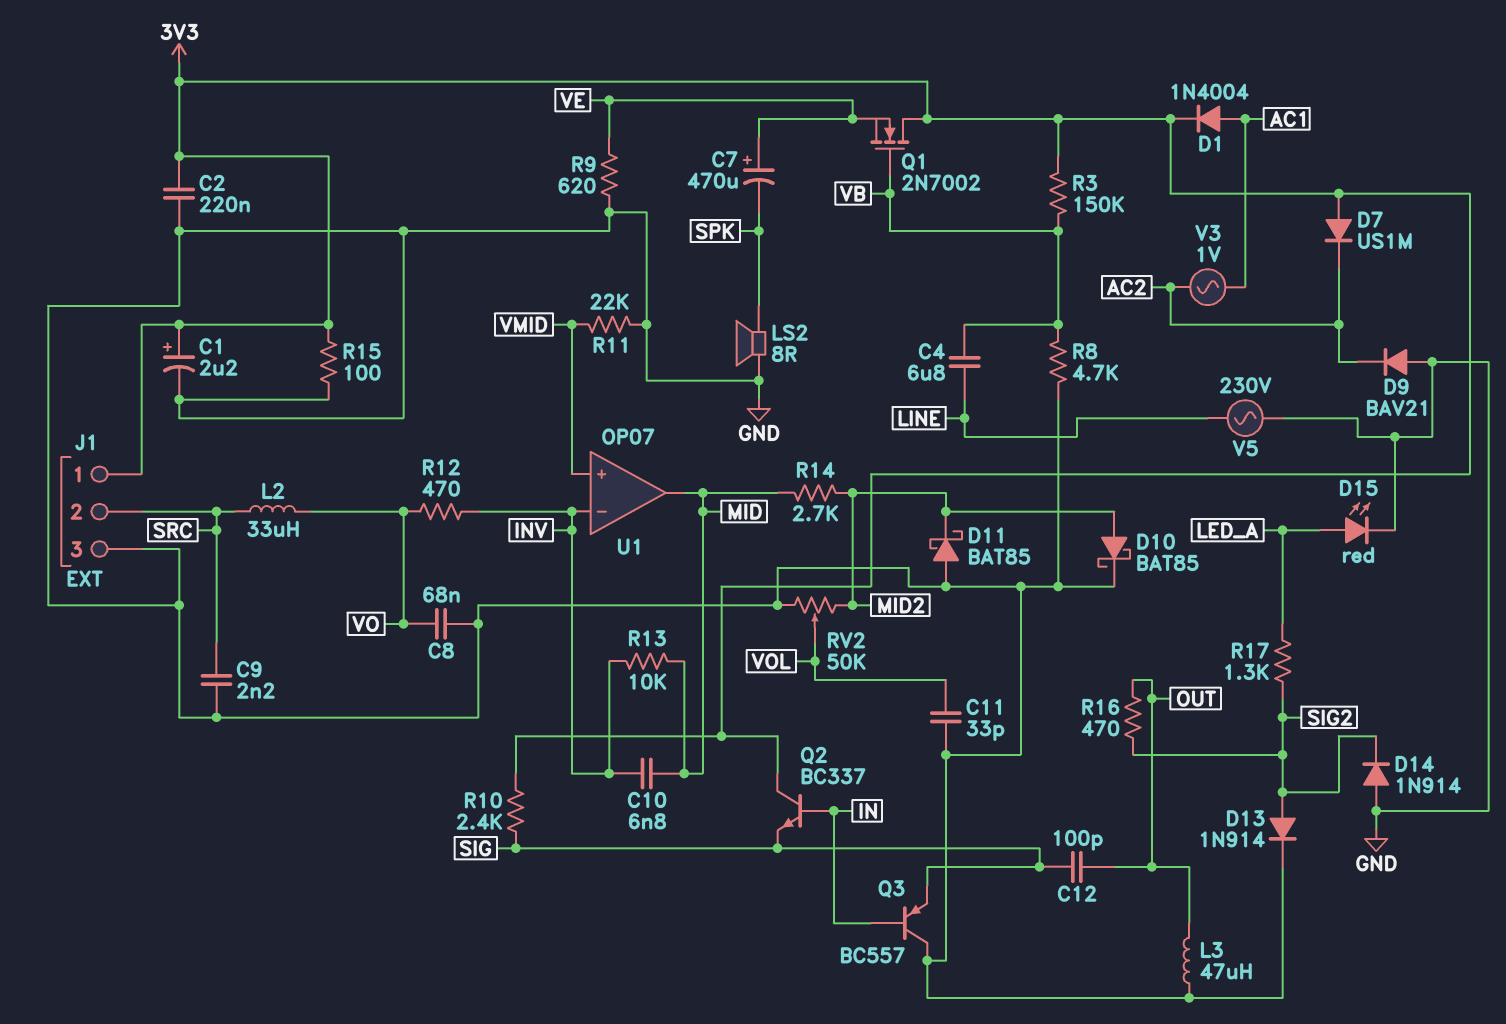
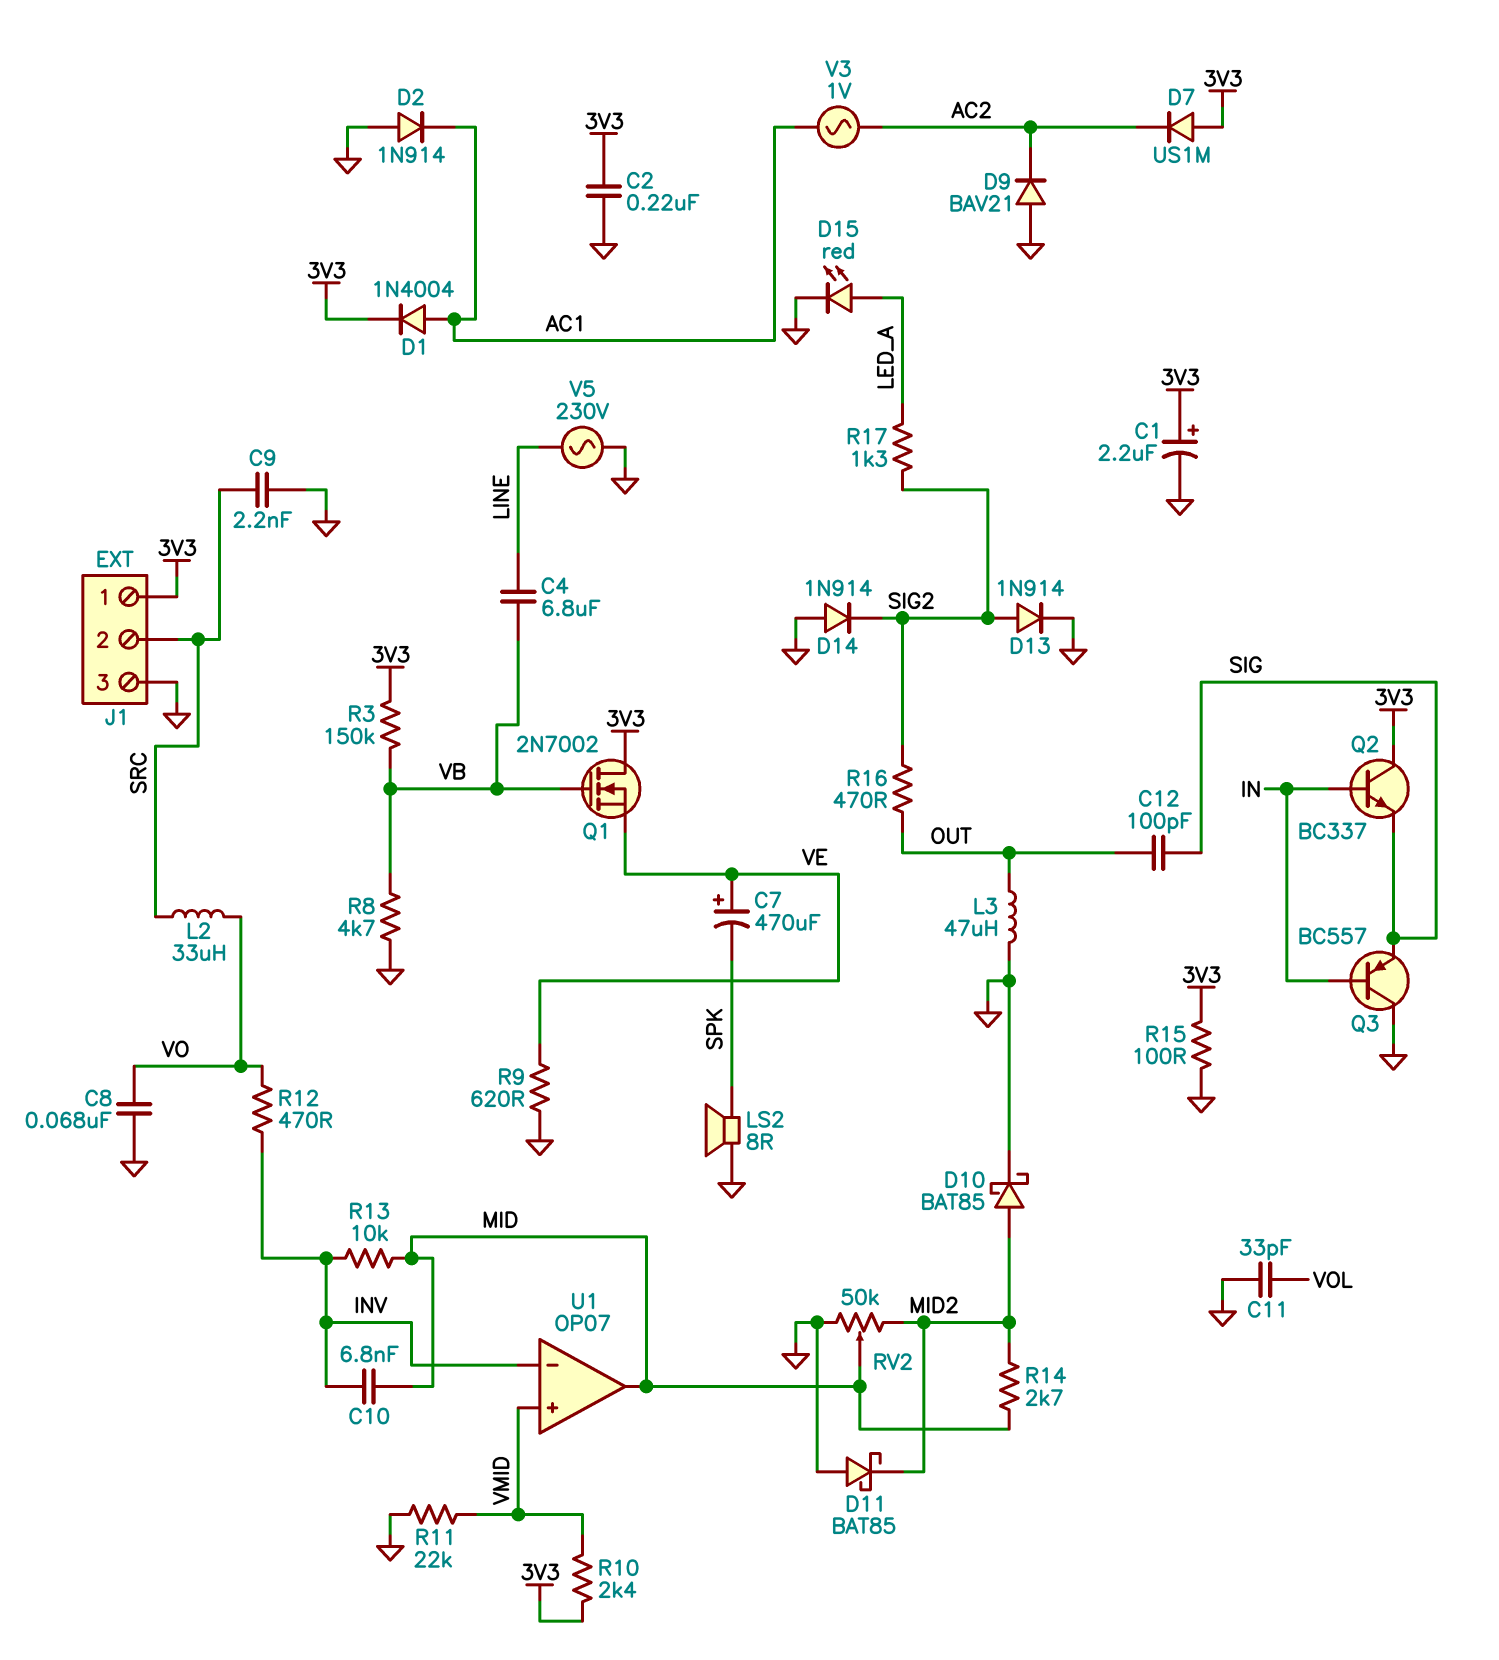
D2: none -> diode 1N914 (A GND, K AC1)
R10: 2.4k (3V3, SIG) -> 2.4k (3V3, VMID)
RV2: 50k (GND, MID2, wiper VOL) -> 50k (GND, MID2, wiper MID)

